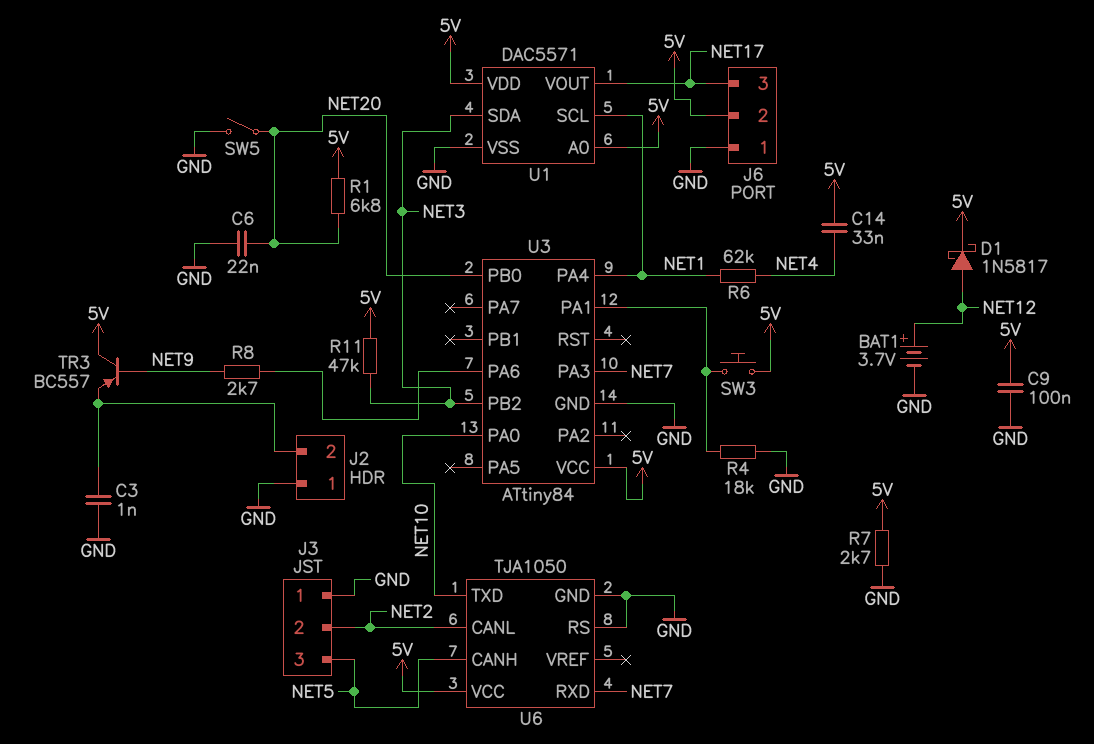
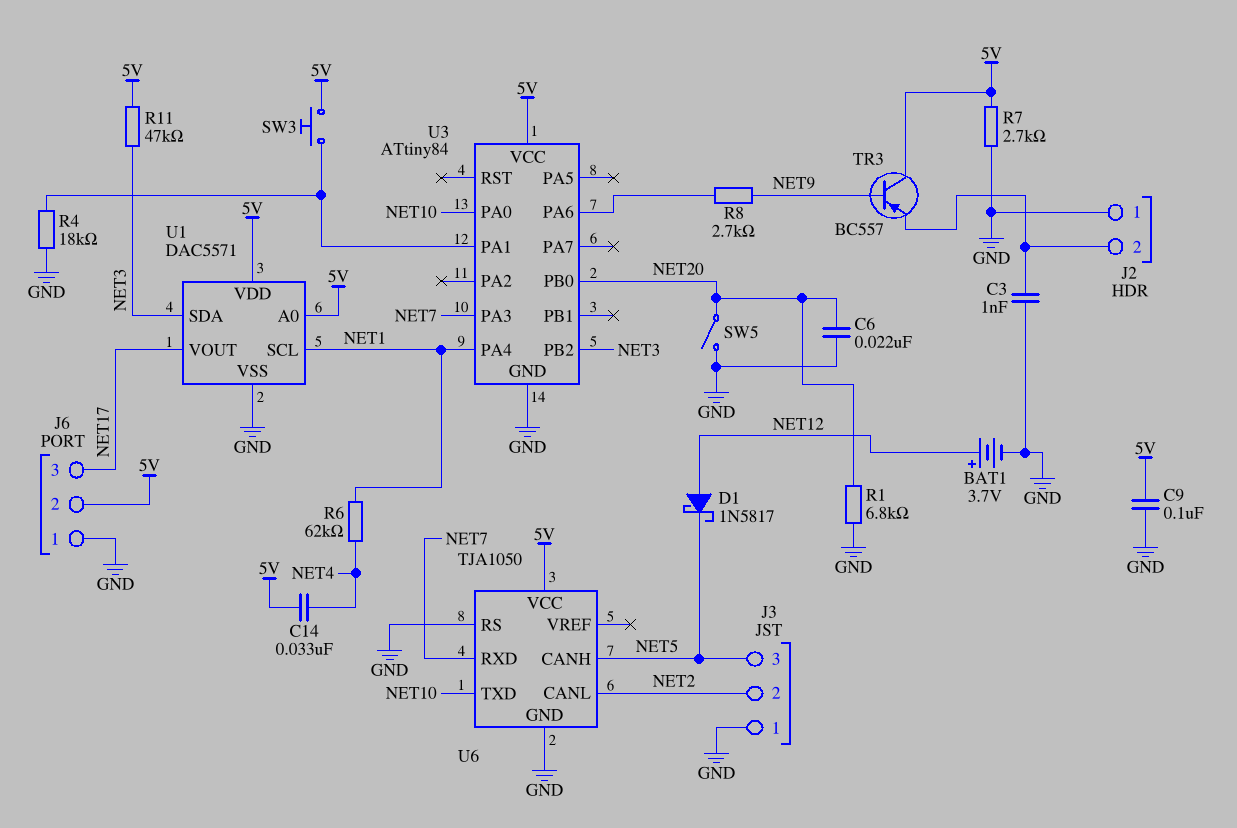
D1: schottky 1N5817 (A NET12, K 5V) -> schottky 1N5817 (A NET12, K NET5)
R1: 6.8k (5V, NET20) -> 6.8k (GND, NET20)

